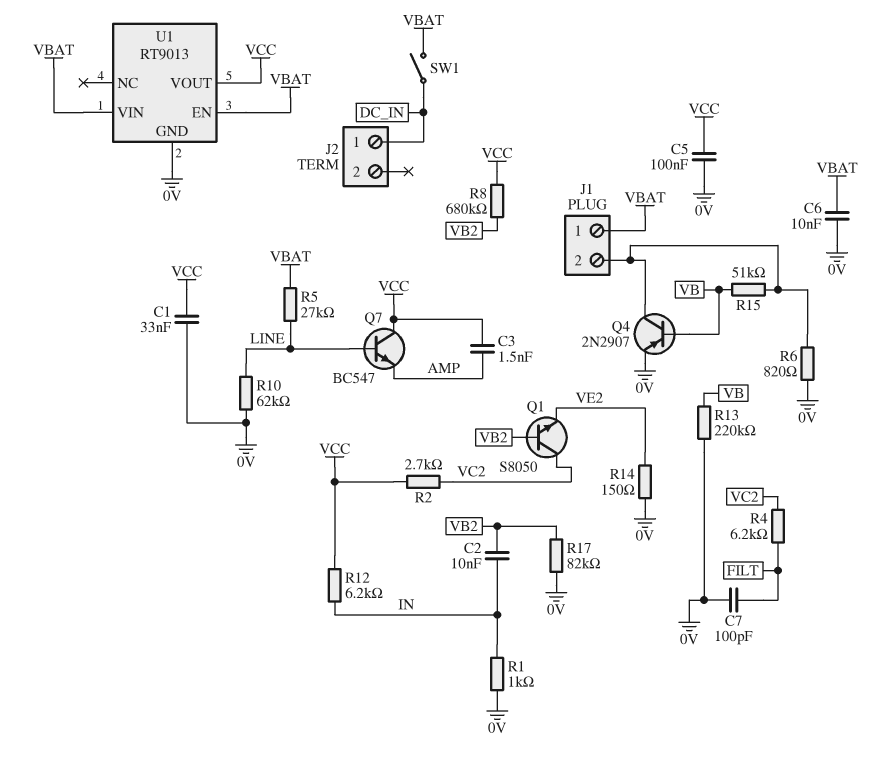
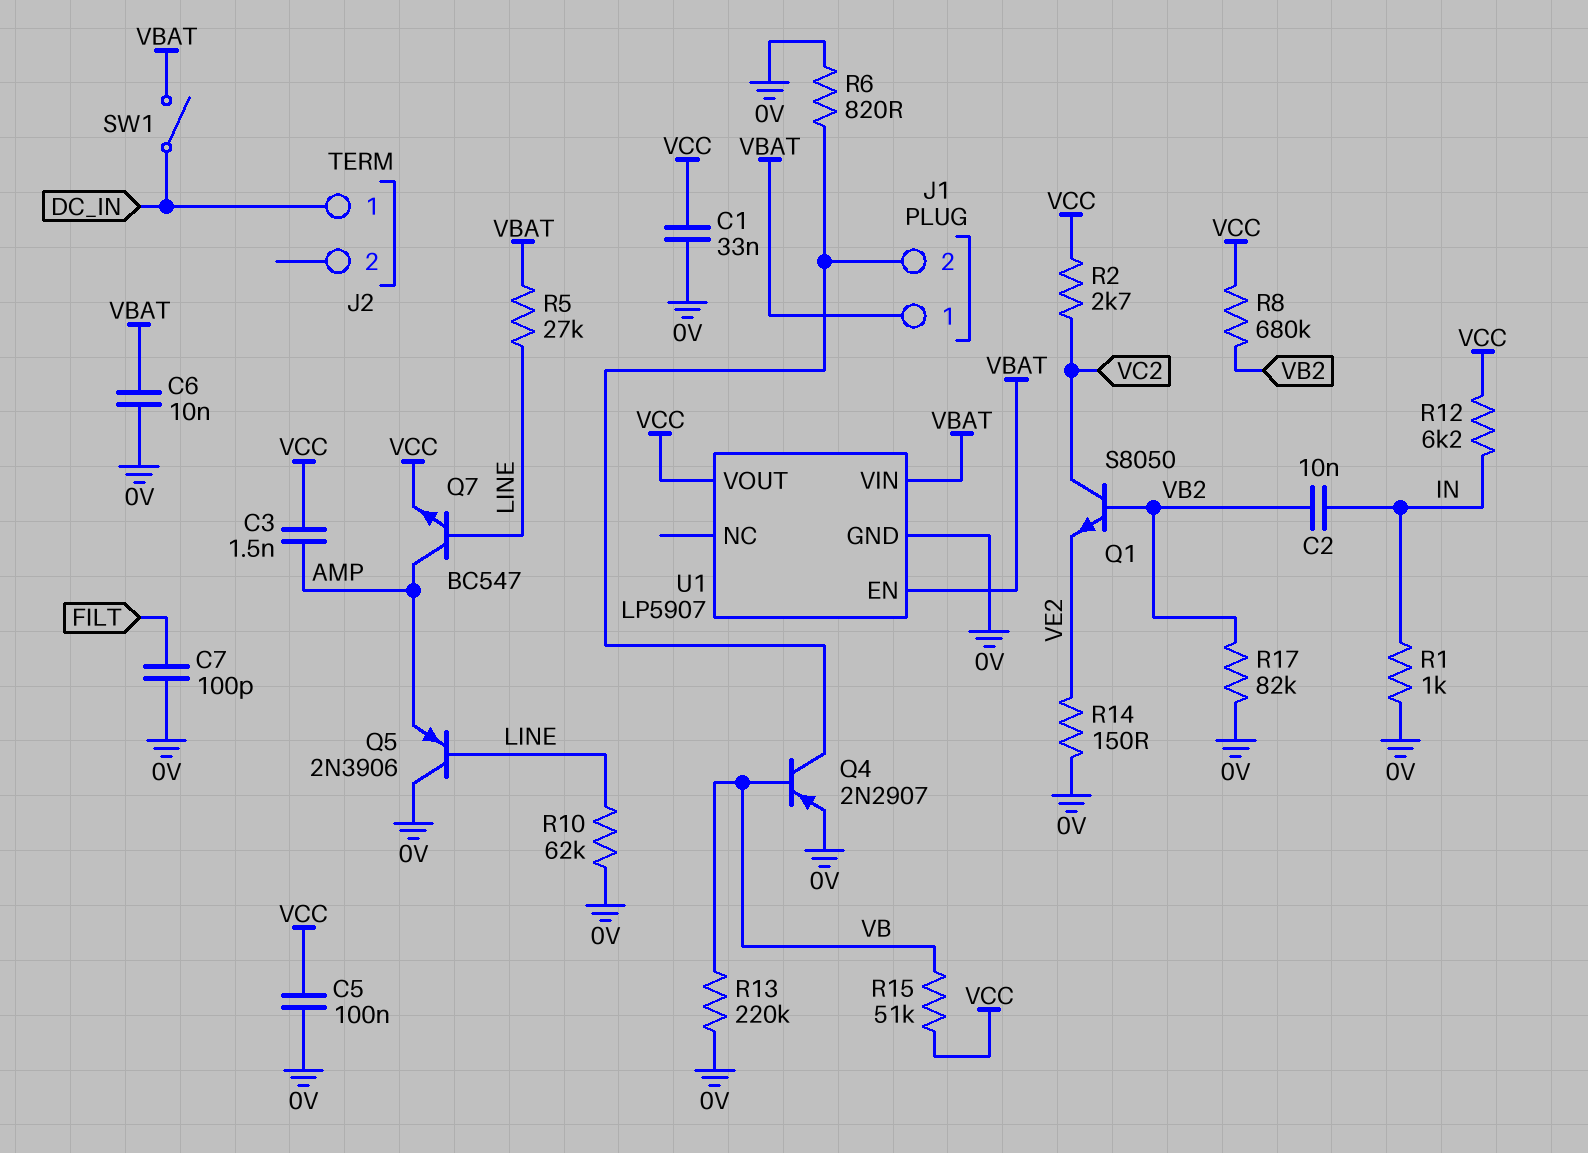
Q5: none -> PNP 2N3906 (B LINE, C 0V, E AMP)
Q7: NPN BC547 (B LINE, C VCC, E AMP) -> NPN BC547 (B LINE, C AMP, E VCC)
R4: 6.2k (FILT, VC2) -> none
R15: 51k (J1/2, VB) -> 51k (VB, VCC)
U1: RT9013 -> LP5907

